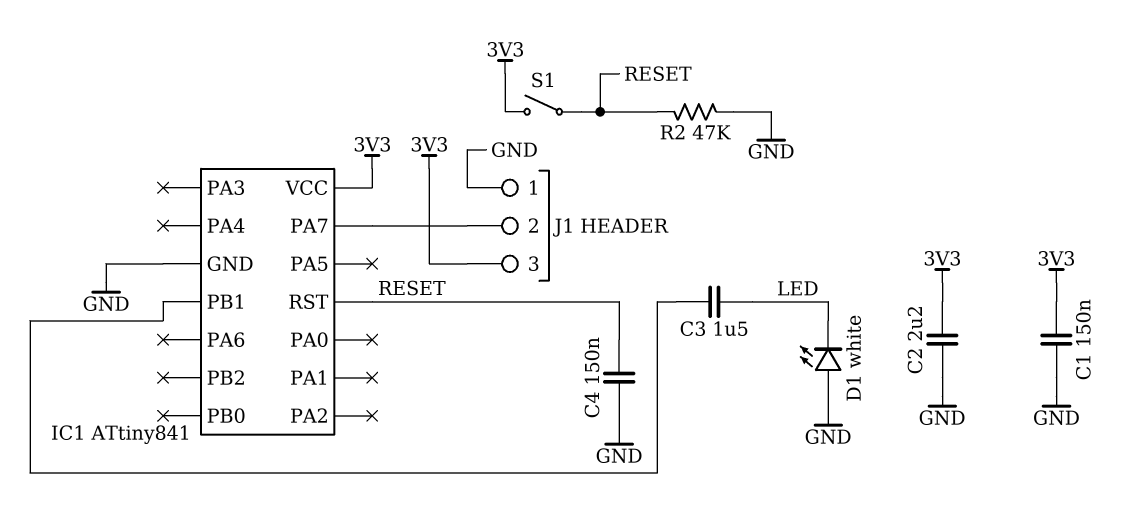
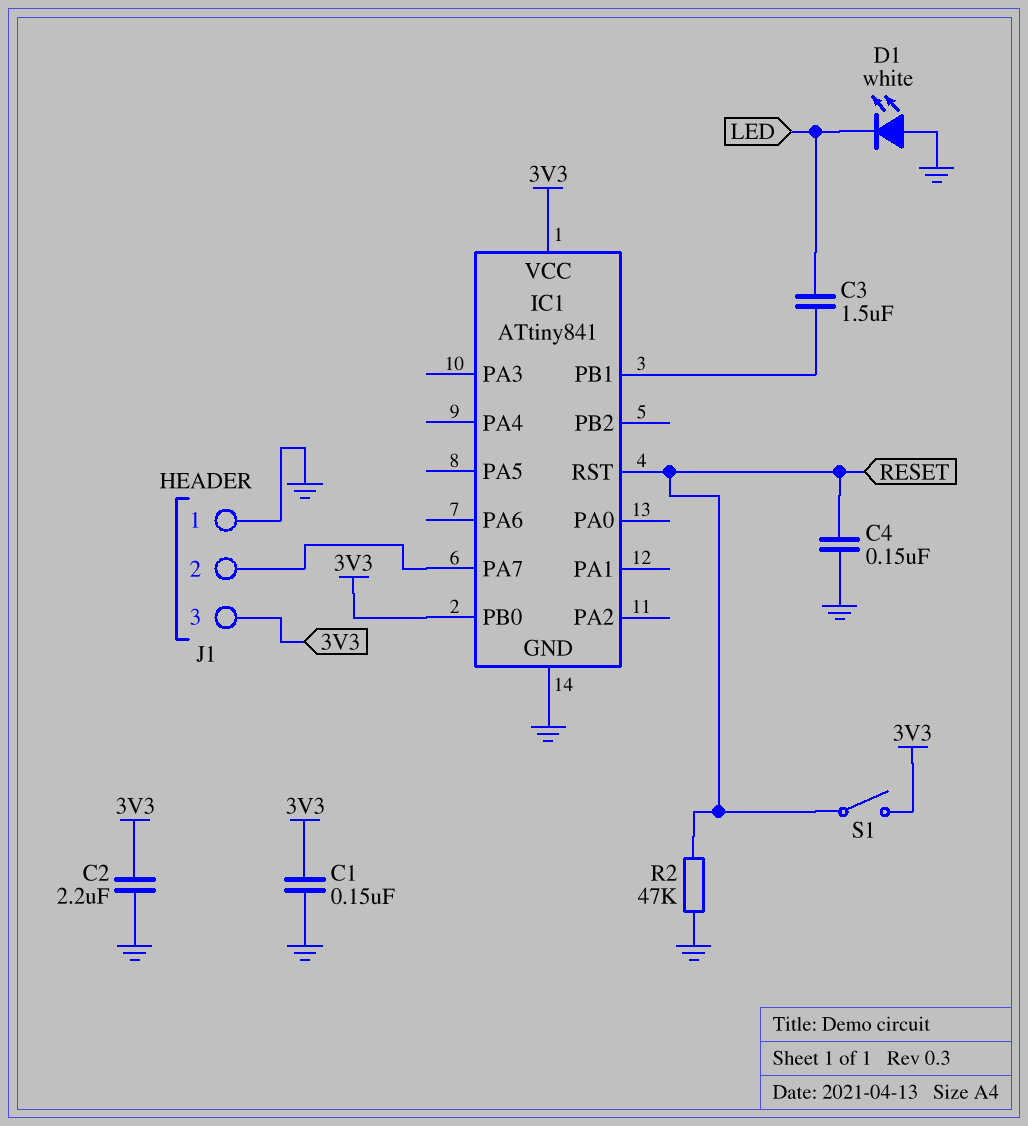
IC1 pin PB0: none -> 3V3

